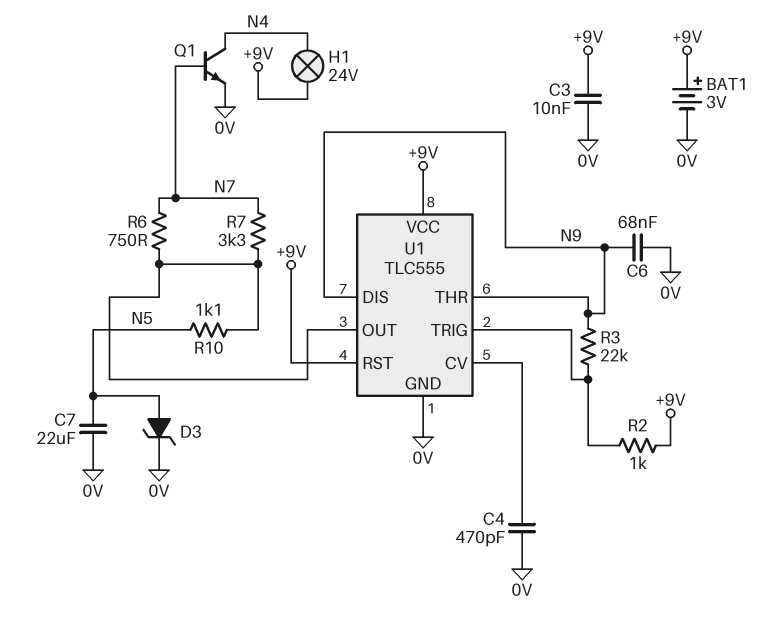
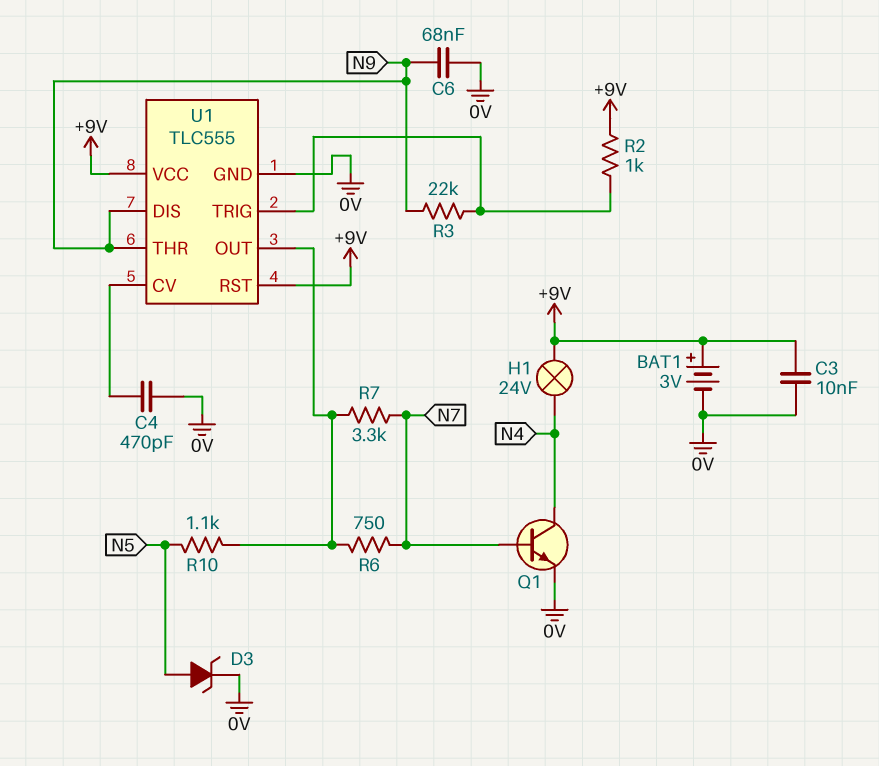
C7: 22uF (0V, N5) -> none

